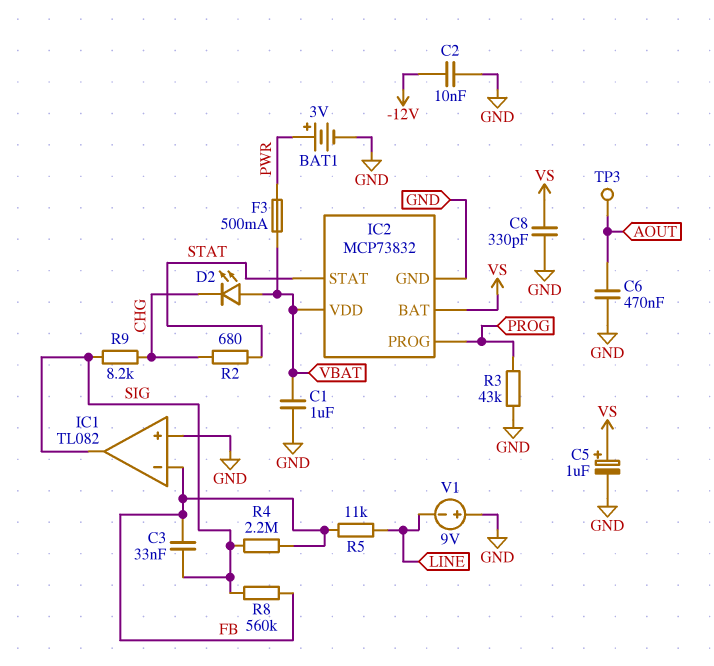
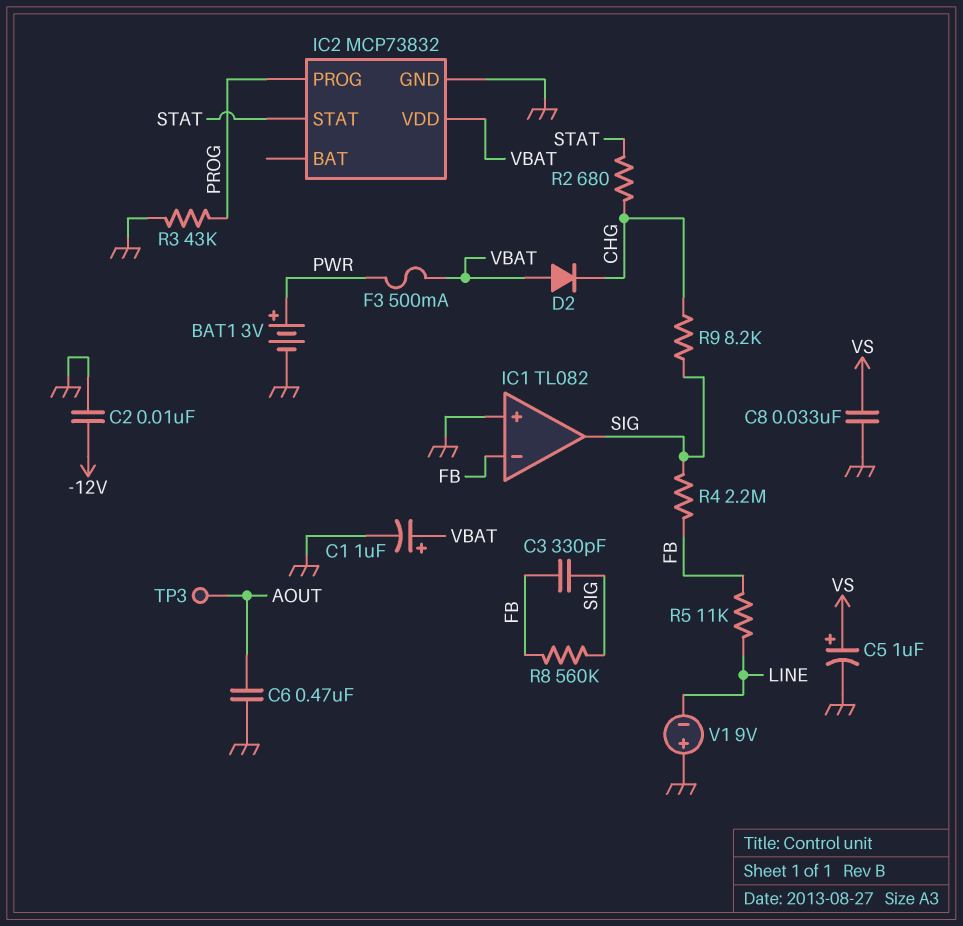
C1: 1uF (GND, VBAT) -> 1uF (plus VBAT, minus GND)
C3: 33nF (FB, SIG) -> 330pF (FB, SIG)
C8: 330pF (GND, VS) -> 33nF (GND, VS)
D2: LED (A VBAT, K CHG) -> diode (A VBAT, K CHG)
IC2 pin BAT: VS -> none

